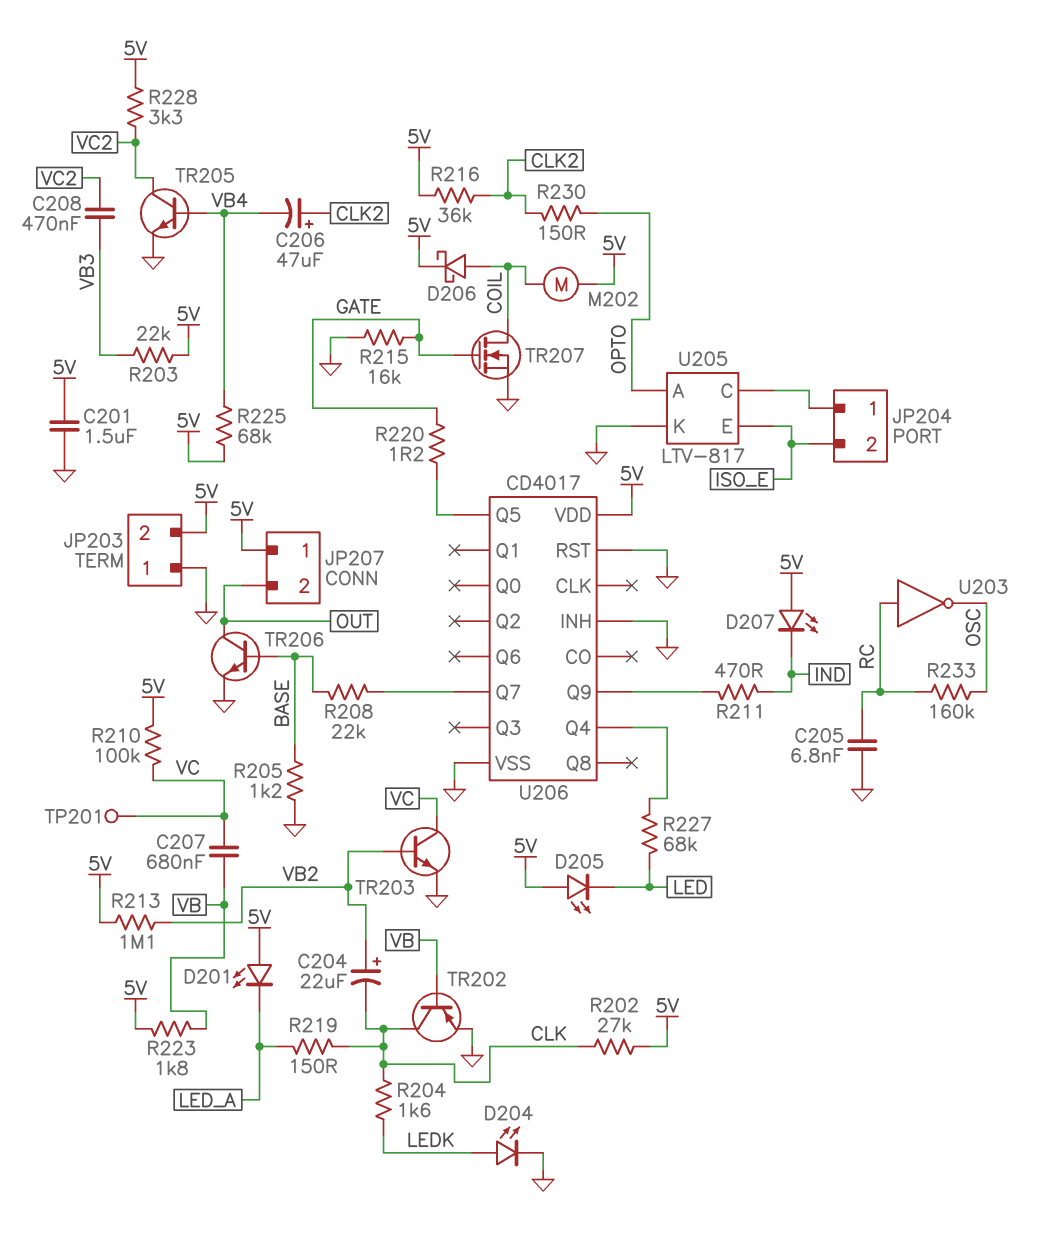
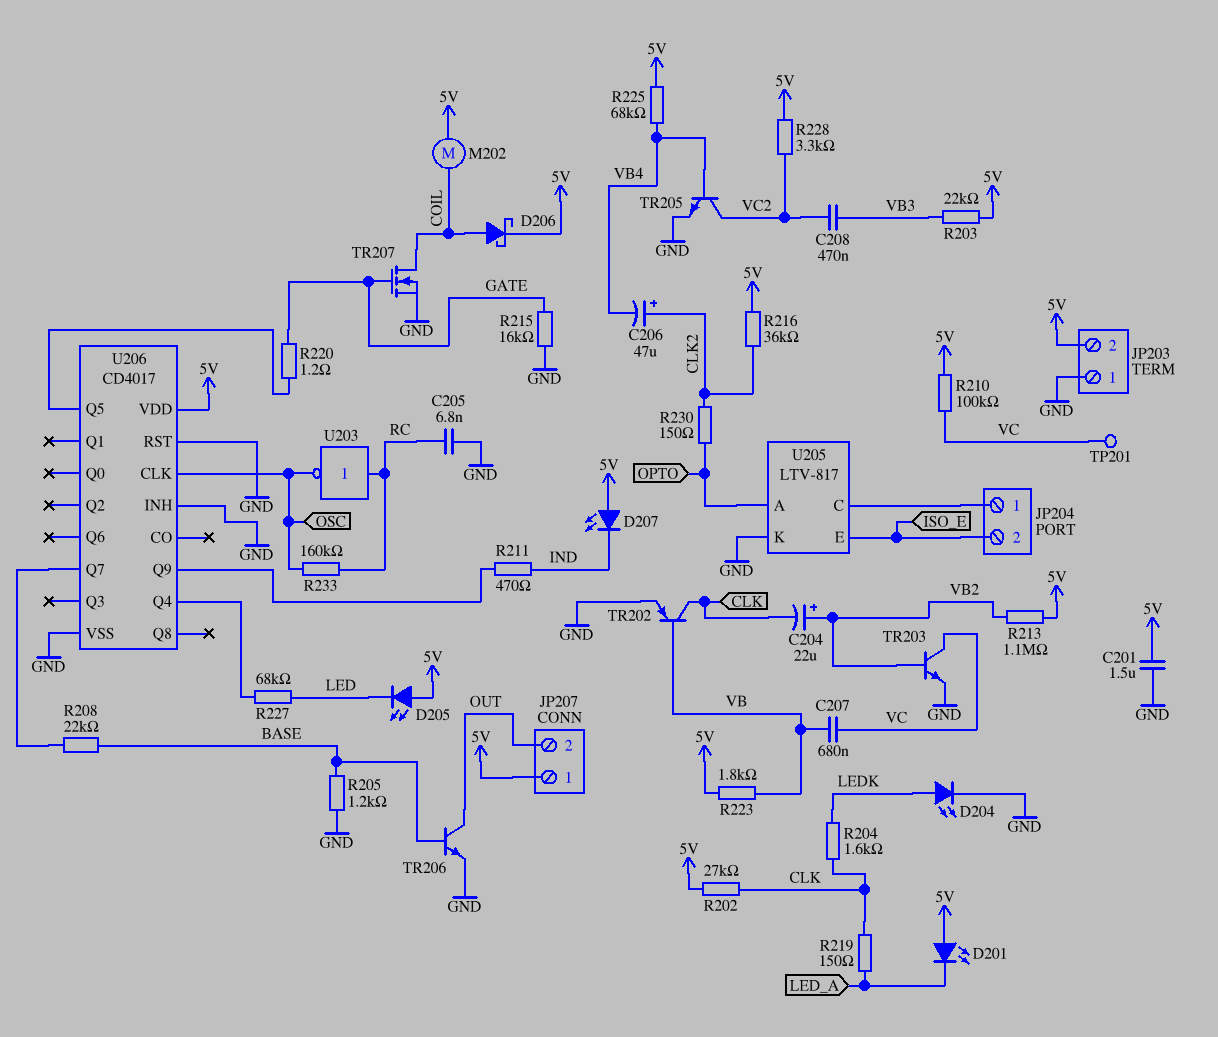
U206 pin CLK: none -> OSC

